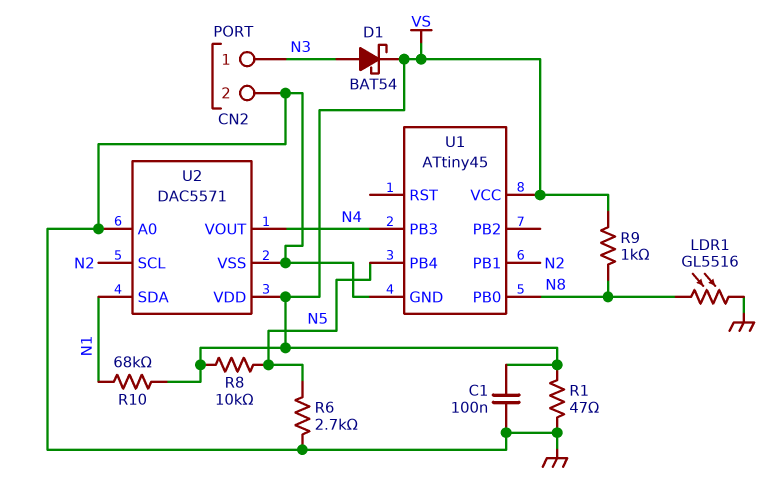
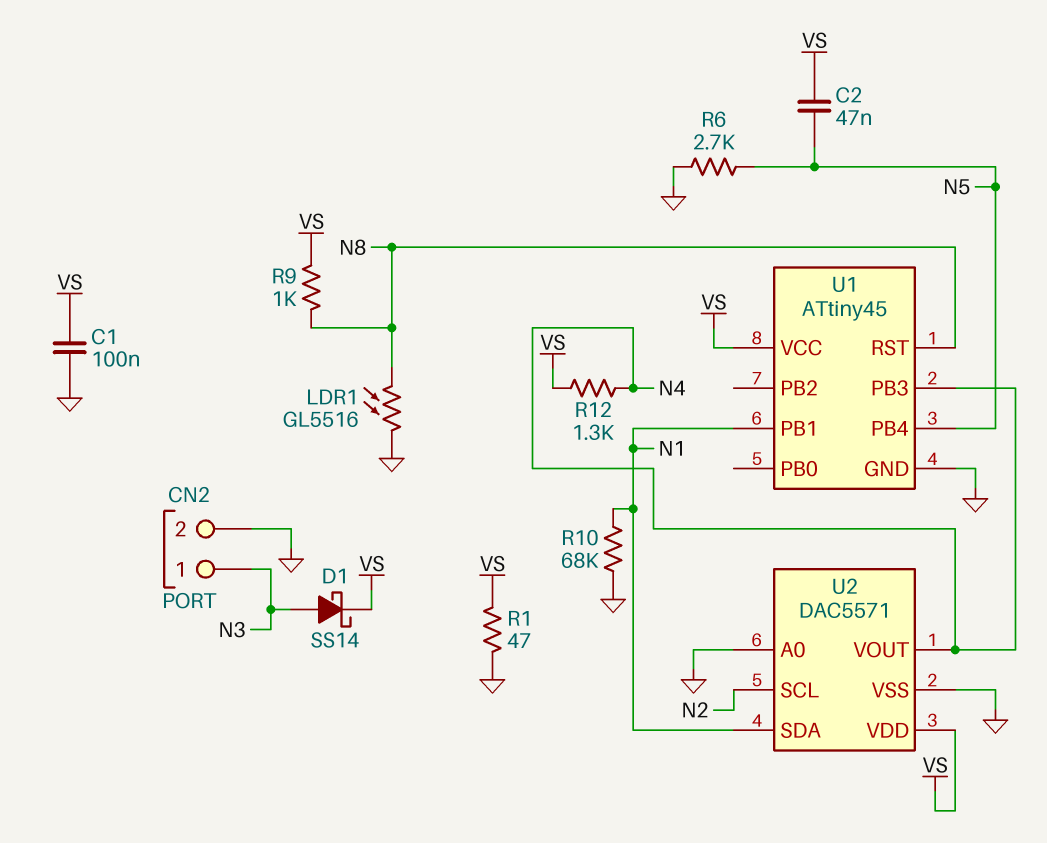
C2: none -> 47nF (N5, VS)
D1: schottky BAT54 (A N3, K VS) -> schottky SS14 (A N3, K VS)
R8: 10k (N5, VS) -> none
R10: 68k (N1, VS) -> 68k (GND, N1)
R12: none -> 1.3k (N4, VS)
U1 pin PB0: N8 -> none
U1 pin PB1: N2 -> N1
U1 pin RST: none -> N8

